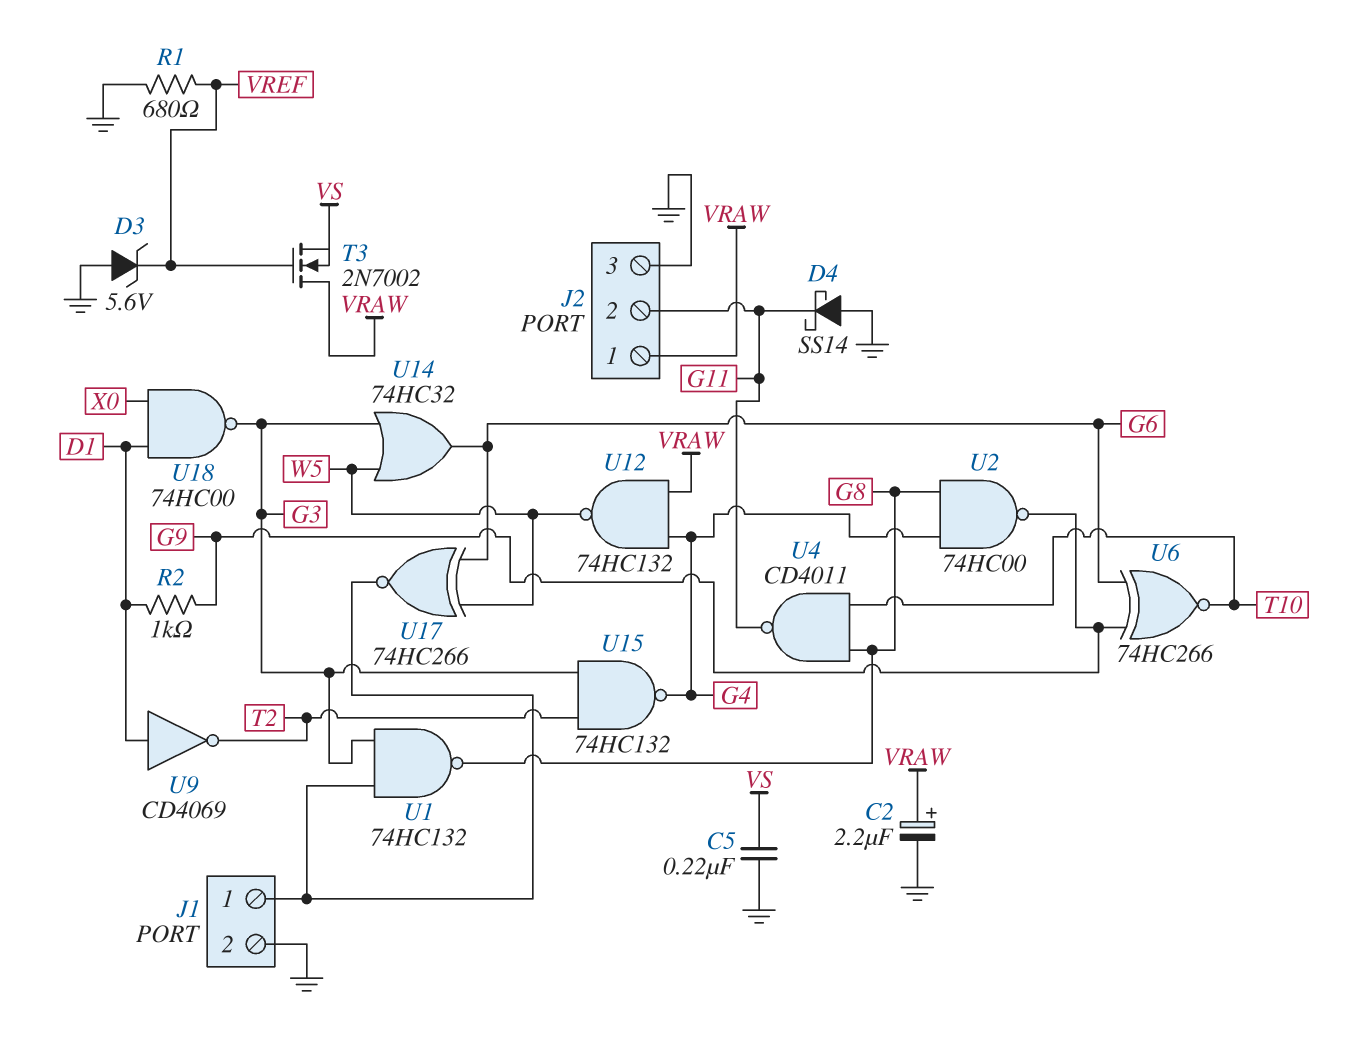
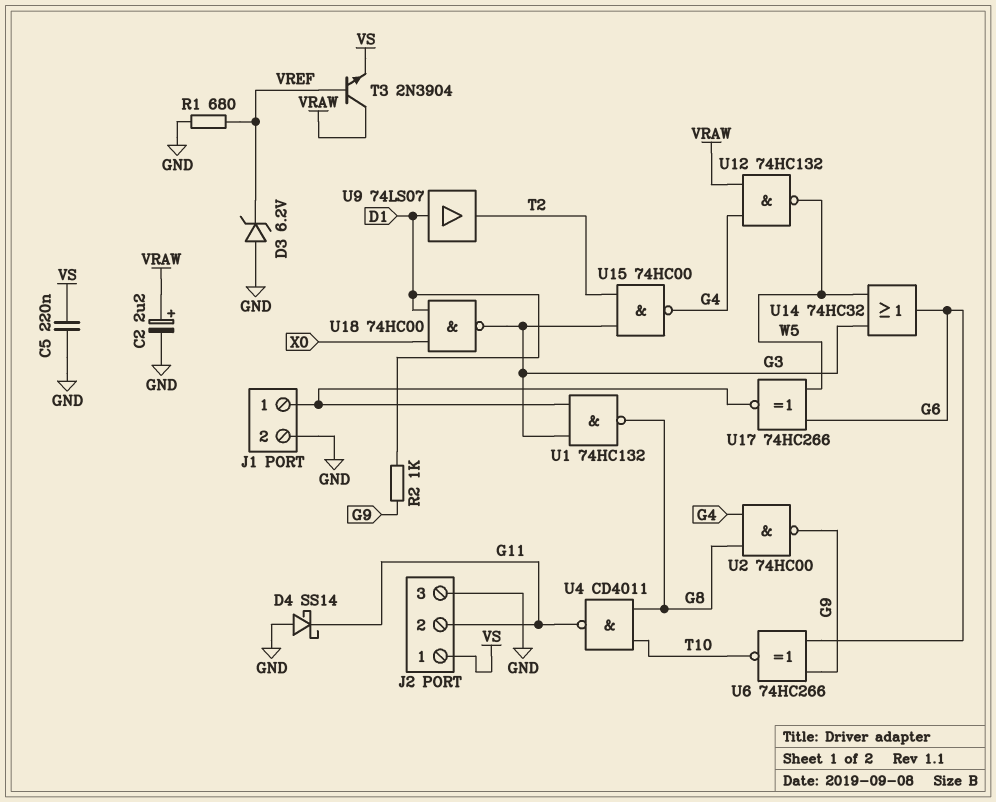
D3: zener 5.6V (A GND, K VREF) -> zener 6.2V (A GND, K VREF)
J2 pin 1: VRAW -> VS
T3: NMOS 2N7002 (G VREF, D VRAW, S VS) -> NPN 2N3904 (B VREF, C VRAW, E VS)
U9: NOT CD4069 (in D1, out T2) -> buffer 74LS07 (in D1, out T2)
U15: NAND 74HC132 (in G3, in T2, out G4) -> NAND 74HC00 (in G3, in T2, out G4)

